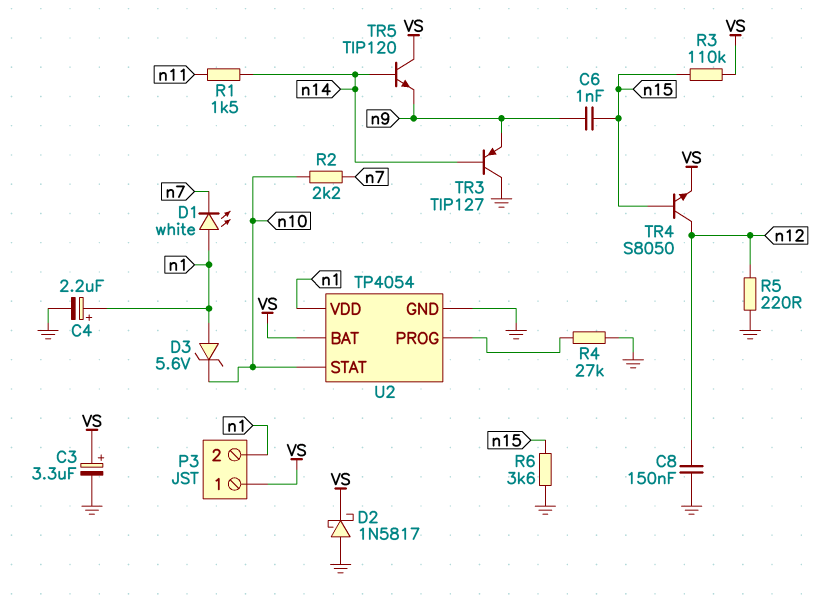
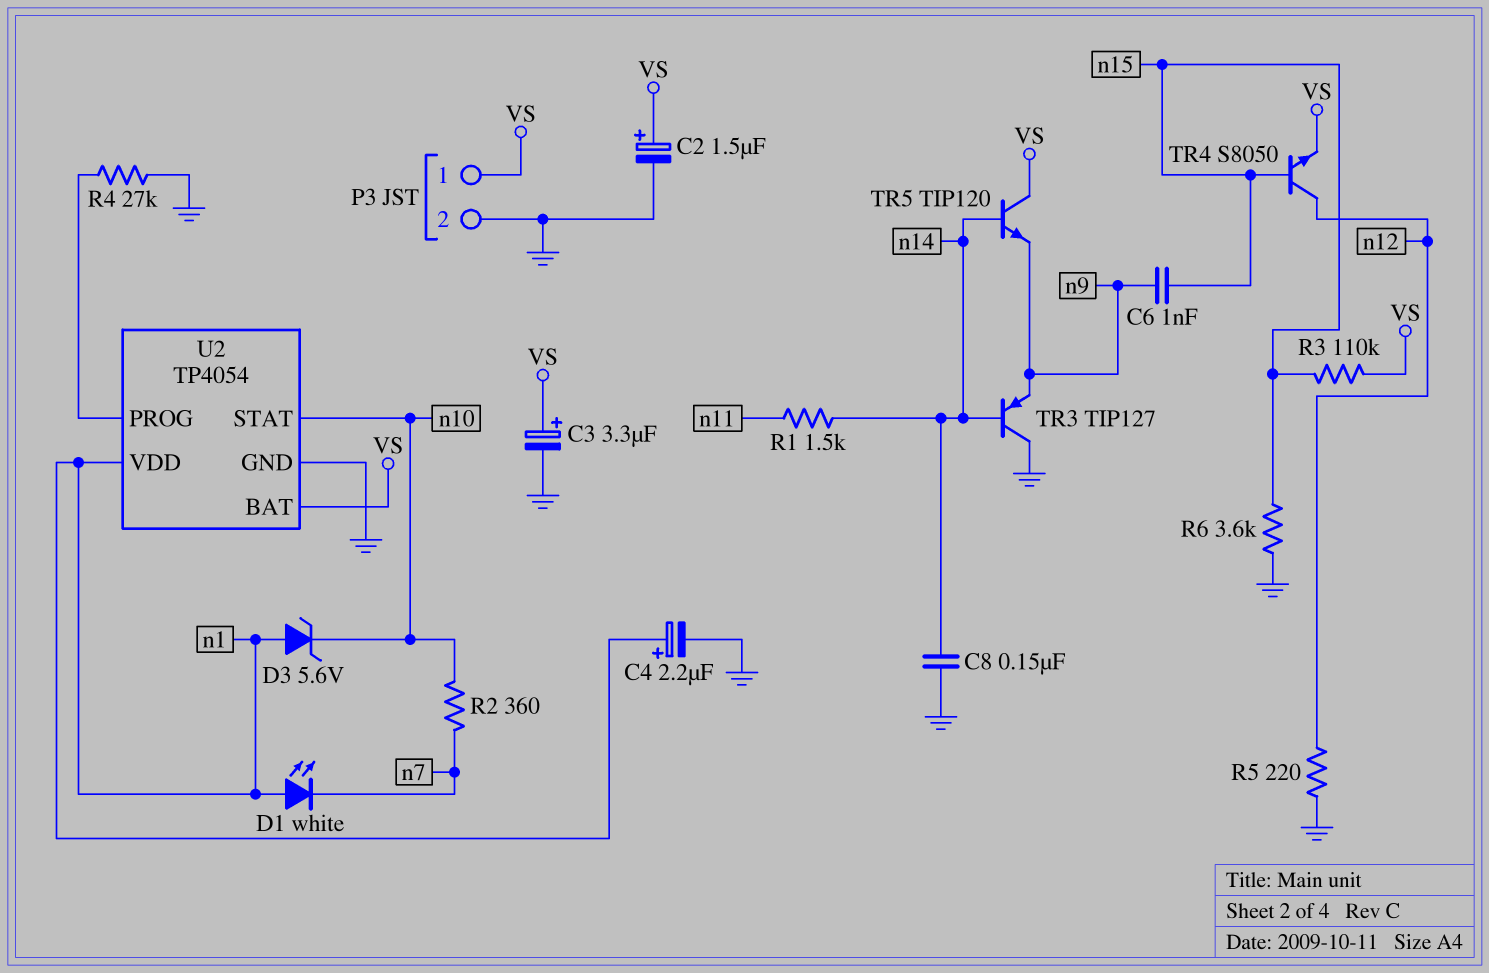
C2: none -> 1.5uF (plus VS, minus GND)
C8: 150nF (GND, n12) -> 150nF (GND, n14)
D2: schottky 1N5817 (A GND, K VS) -> none
P3 pin 2: n1 -> GND
R2: 2.2k (n7, n10) -> 360 (n7, n10)

